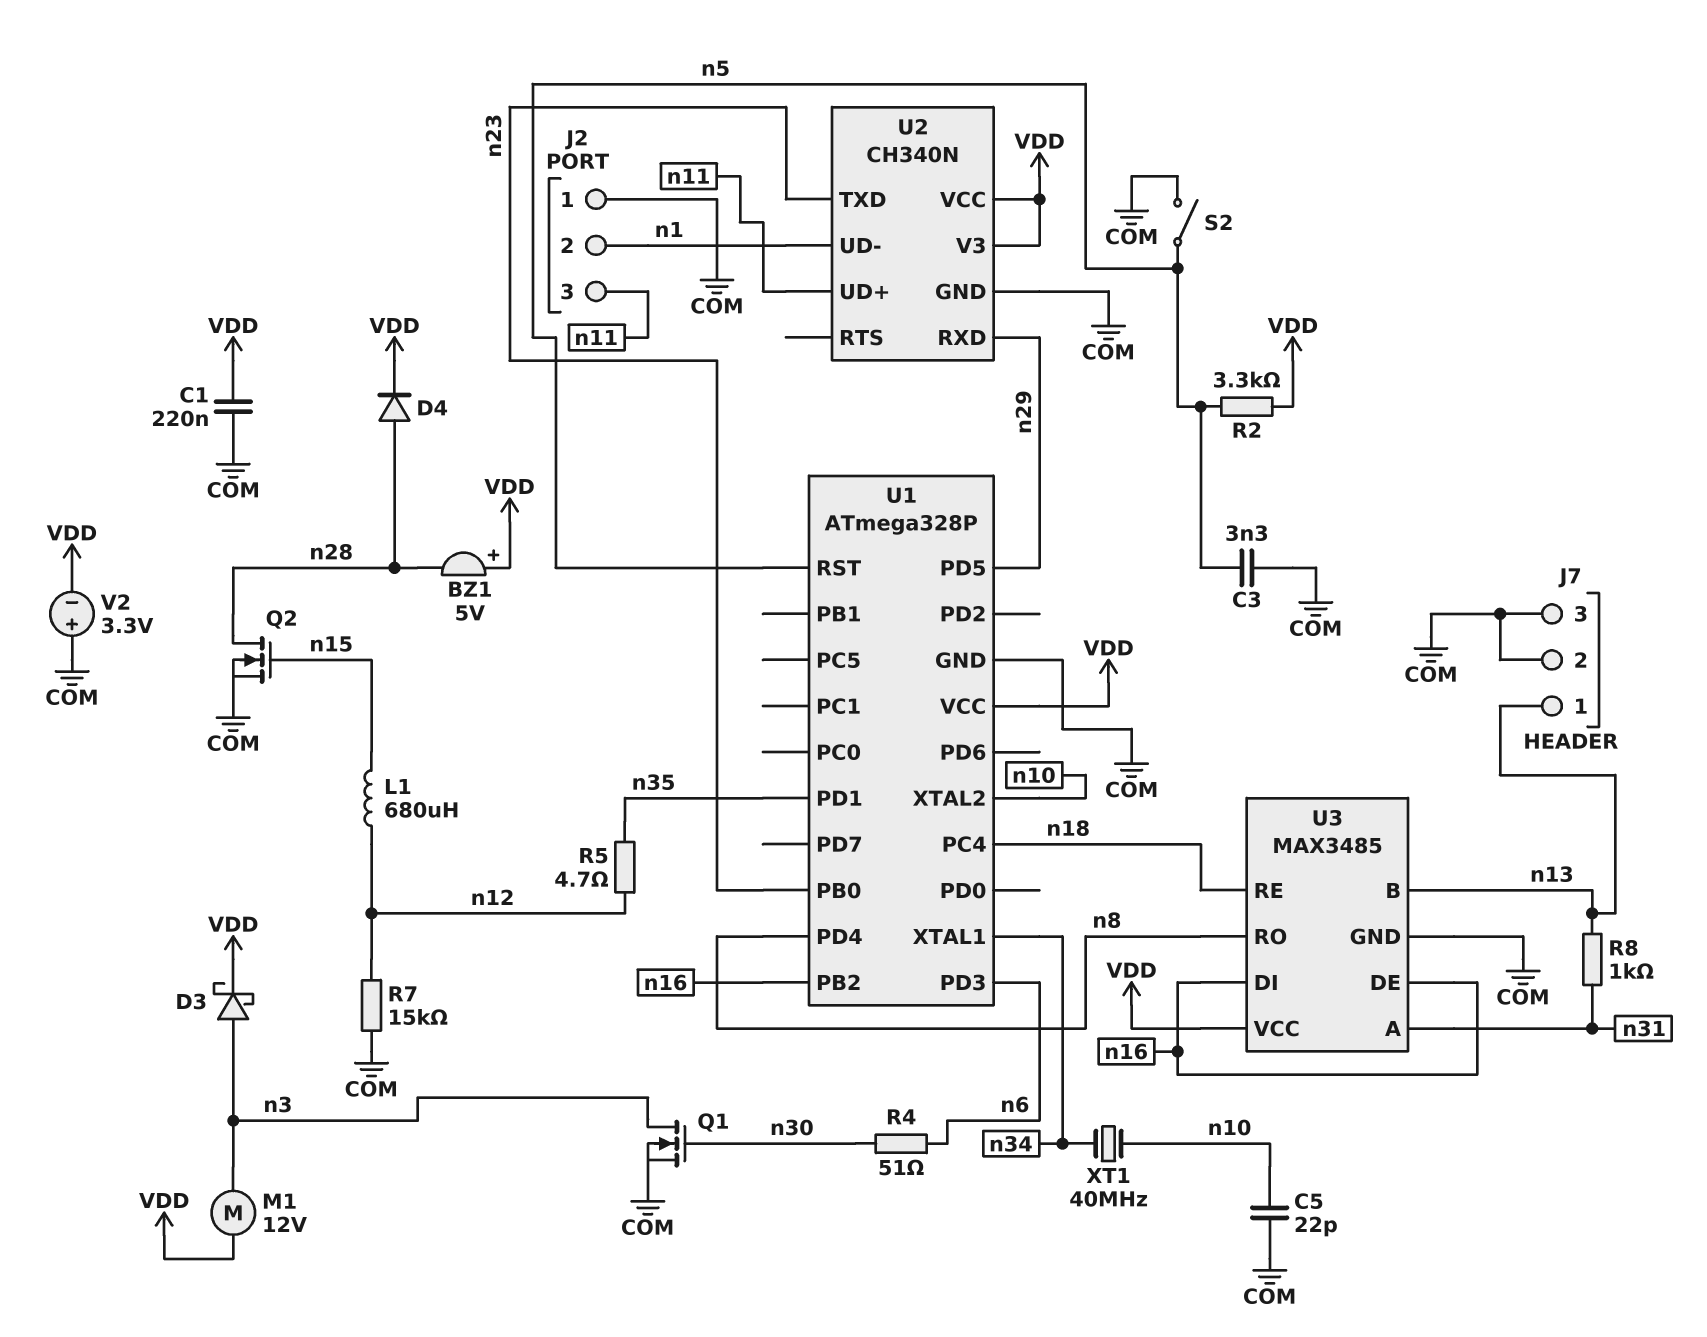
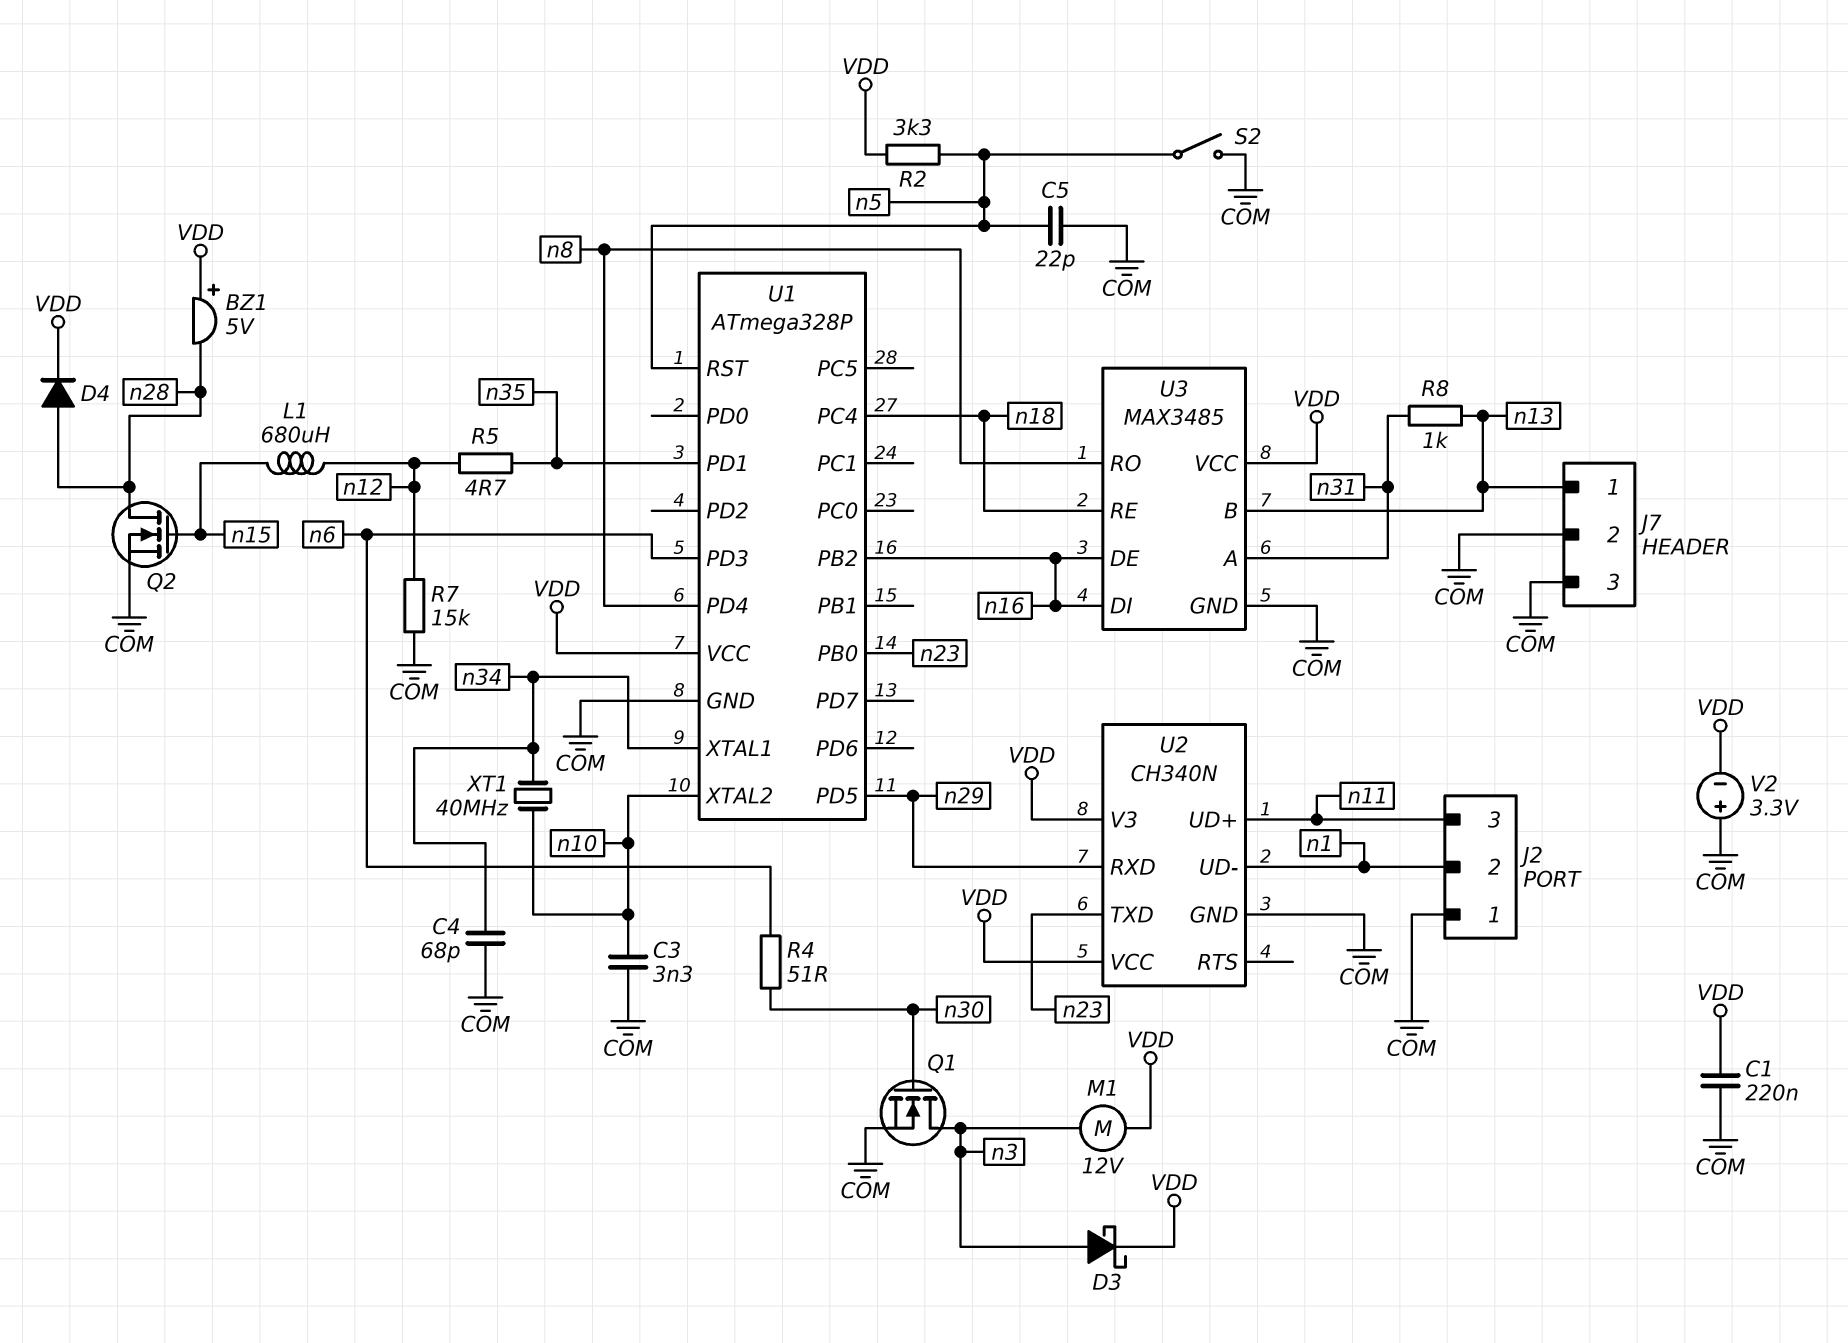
C3: 3.3nF (COM, n5) -> 3.3nF (COM, n10)
C4: none -> 68pF (COM, n34)
C5: 22pF (COM, n10) -> 22pF (COM, n5)

